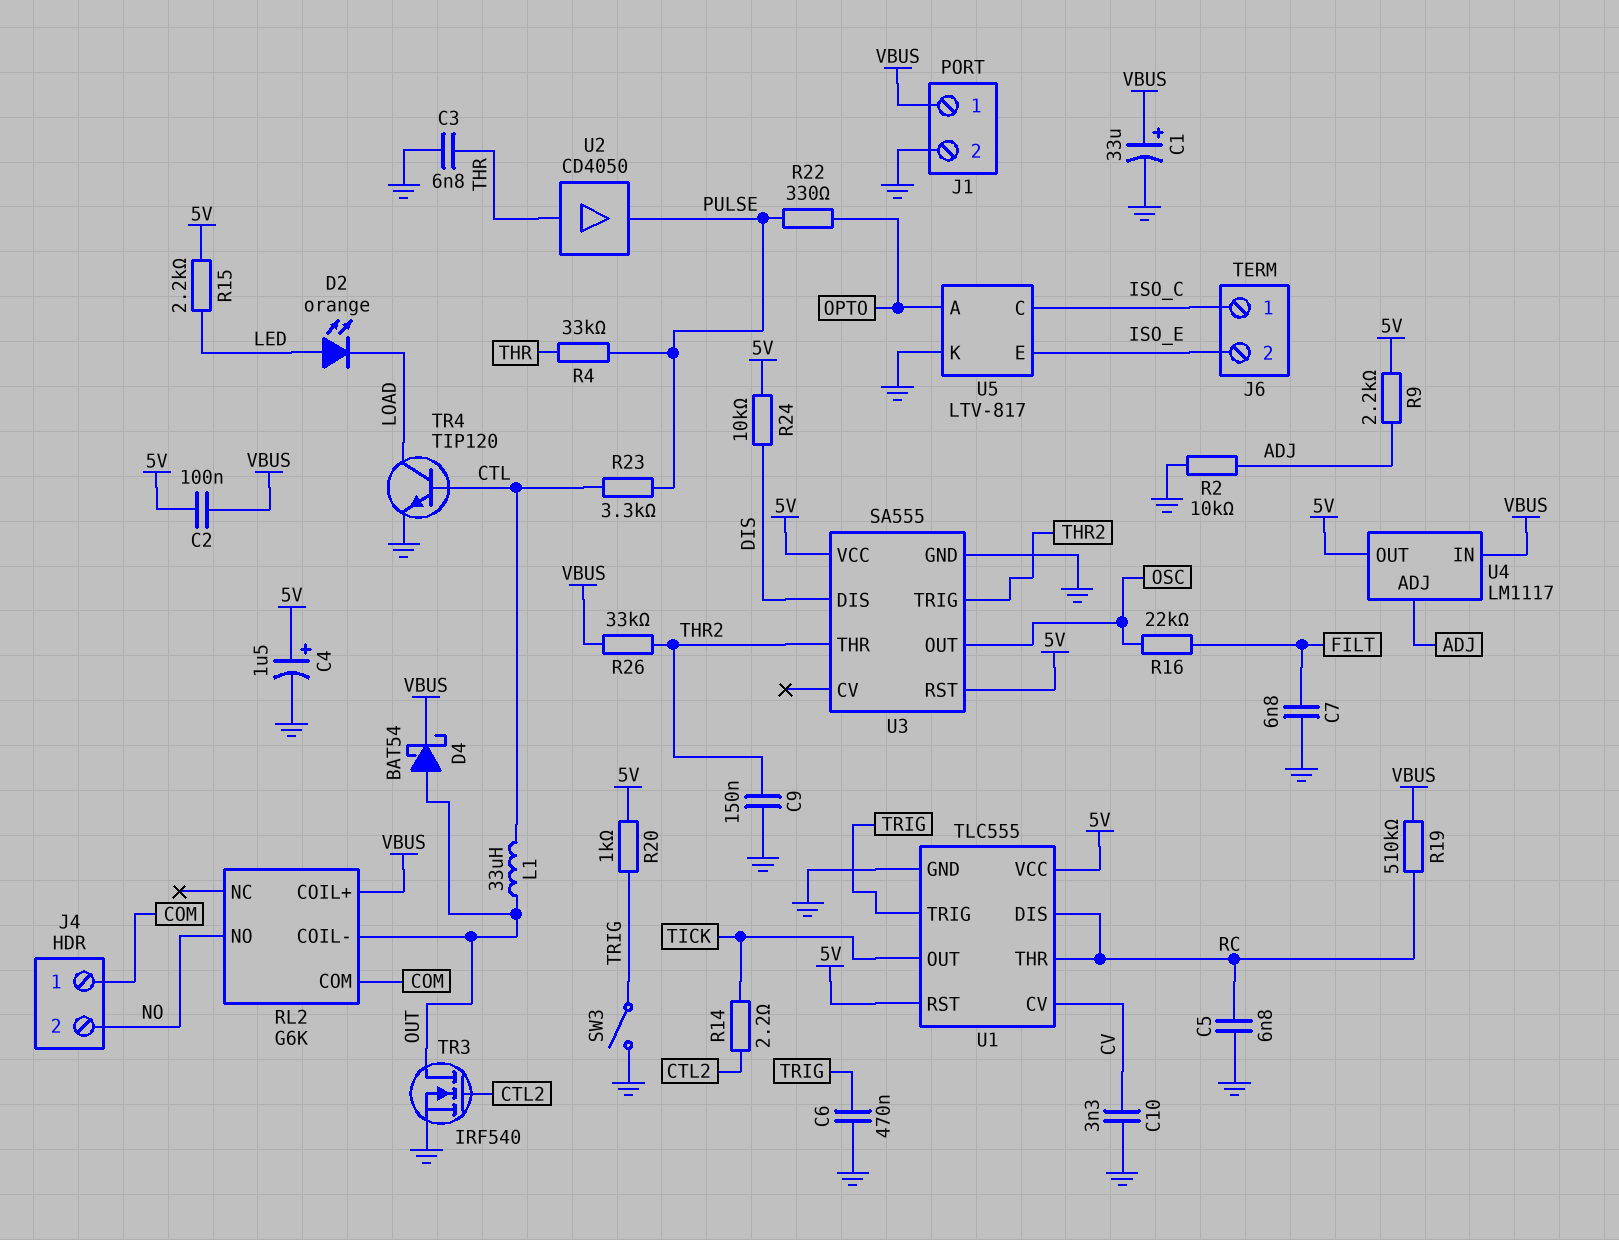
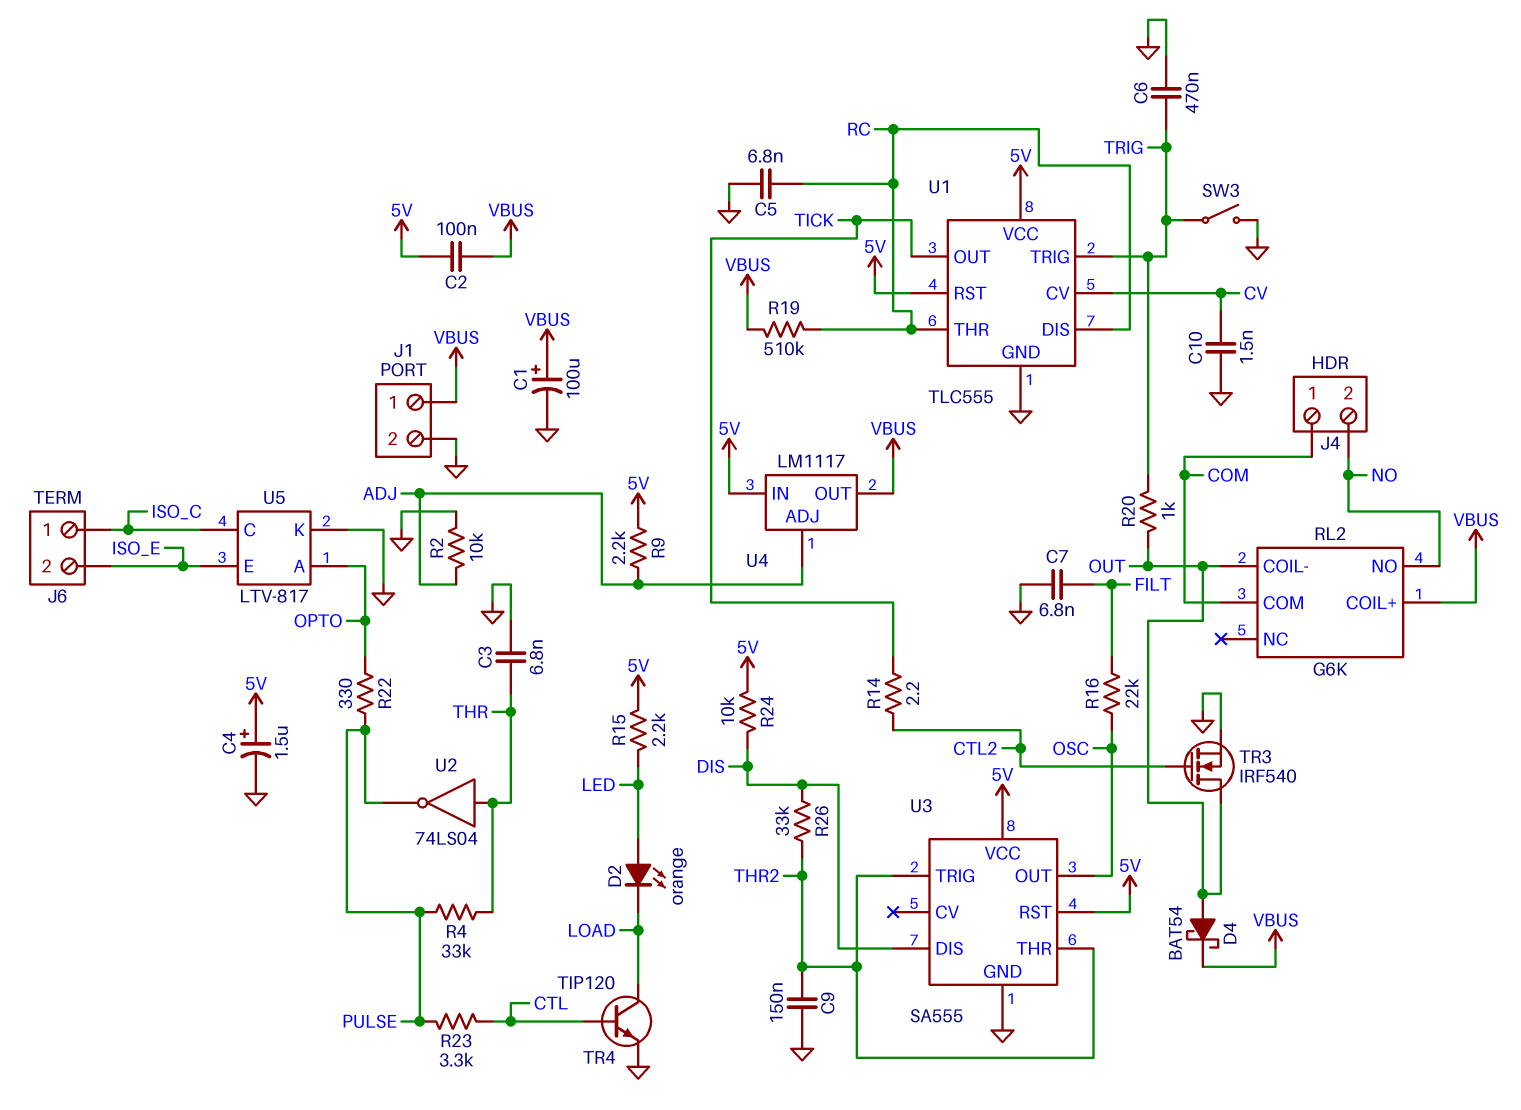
C1: 33uF (plus VBUS, minus GND) -> 100uF (plus VBUS, minus GND)
C10: 3.3nF (CV, GND) -> 1.5nF (CV, GND)
L1: 33uH (CTL, OUT) -> none
R20: 1k (5V, TRIG) -> 1k (OUT, TRIG)
R26: 33k (THR2, VBUS) -> 33k (DIS, THR2)
U2: buffer CD4050 (in THR, out PULSE) -> NOT 74LS04 (in THR, out PULSE)
U4 pin IN: VBUS -> 5V
U4 pin OUT: 5V -> VBUS

